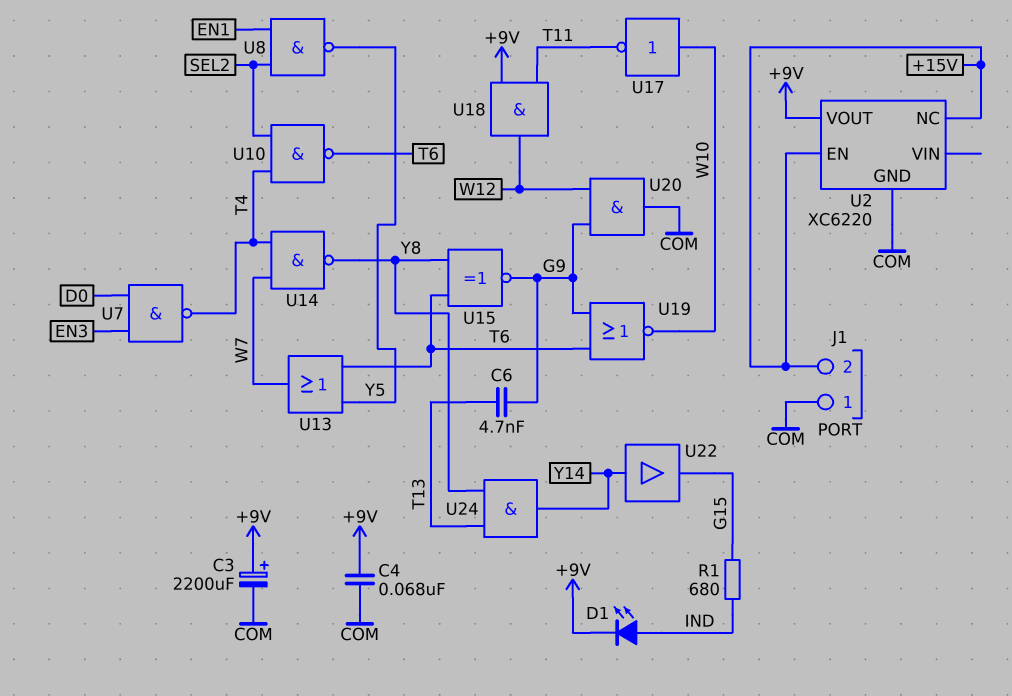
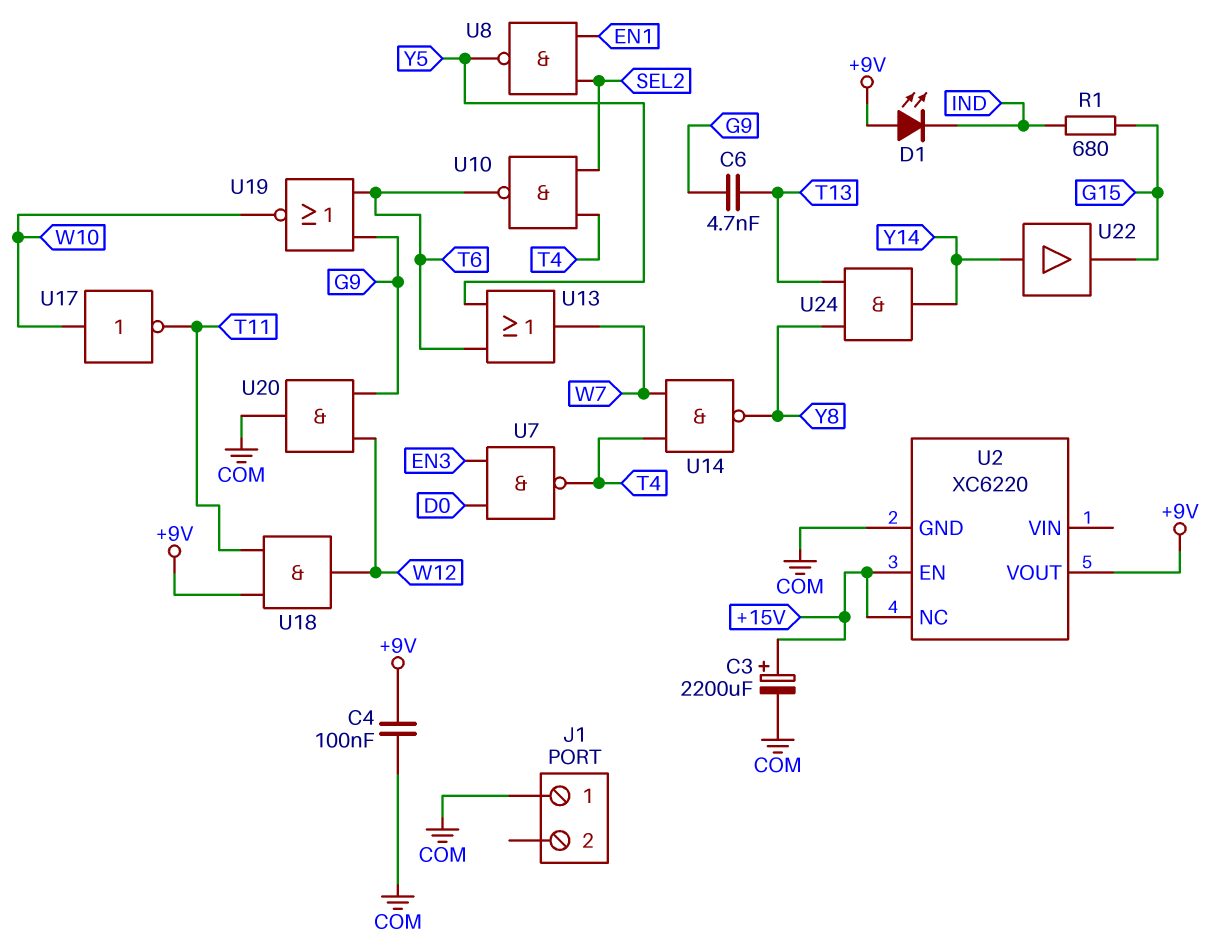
C3: 2200uF (plus +9V, minus COM) -> 2200uF (plus +15V, minus COM)
C4: 68nF (+9V, COM) -> 100nF (+9V, COM)
D1: LED (A IND, K +9V) -> LED (A +9V, K IND)
J1 pin 2: +15V -> none
U15: XNOR (in T6, in Y8, out G9) -> none

